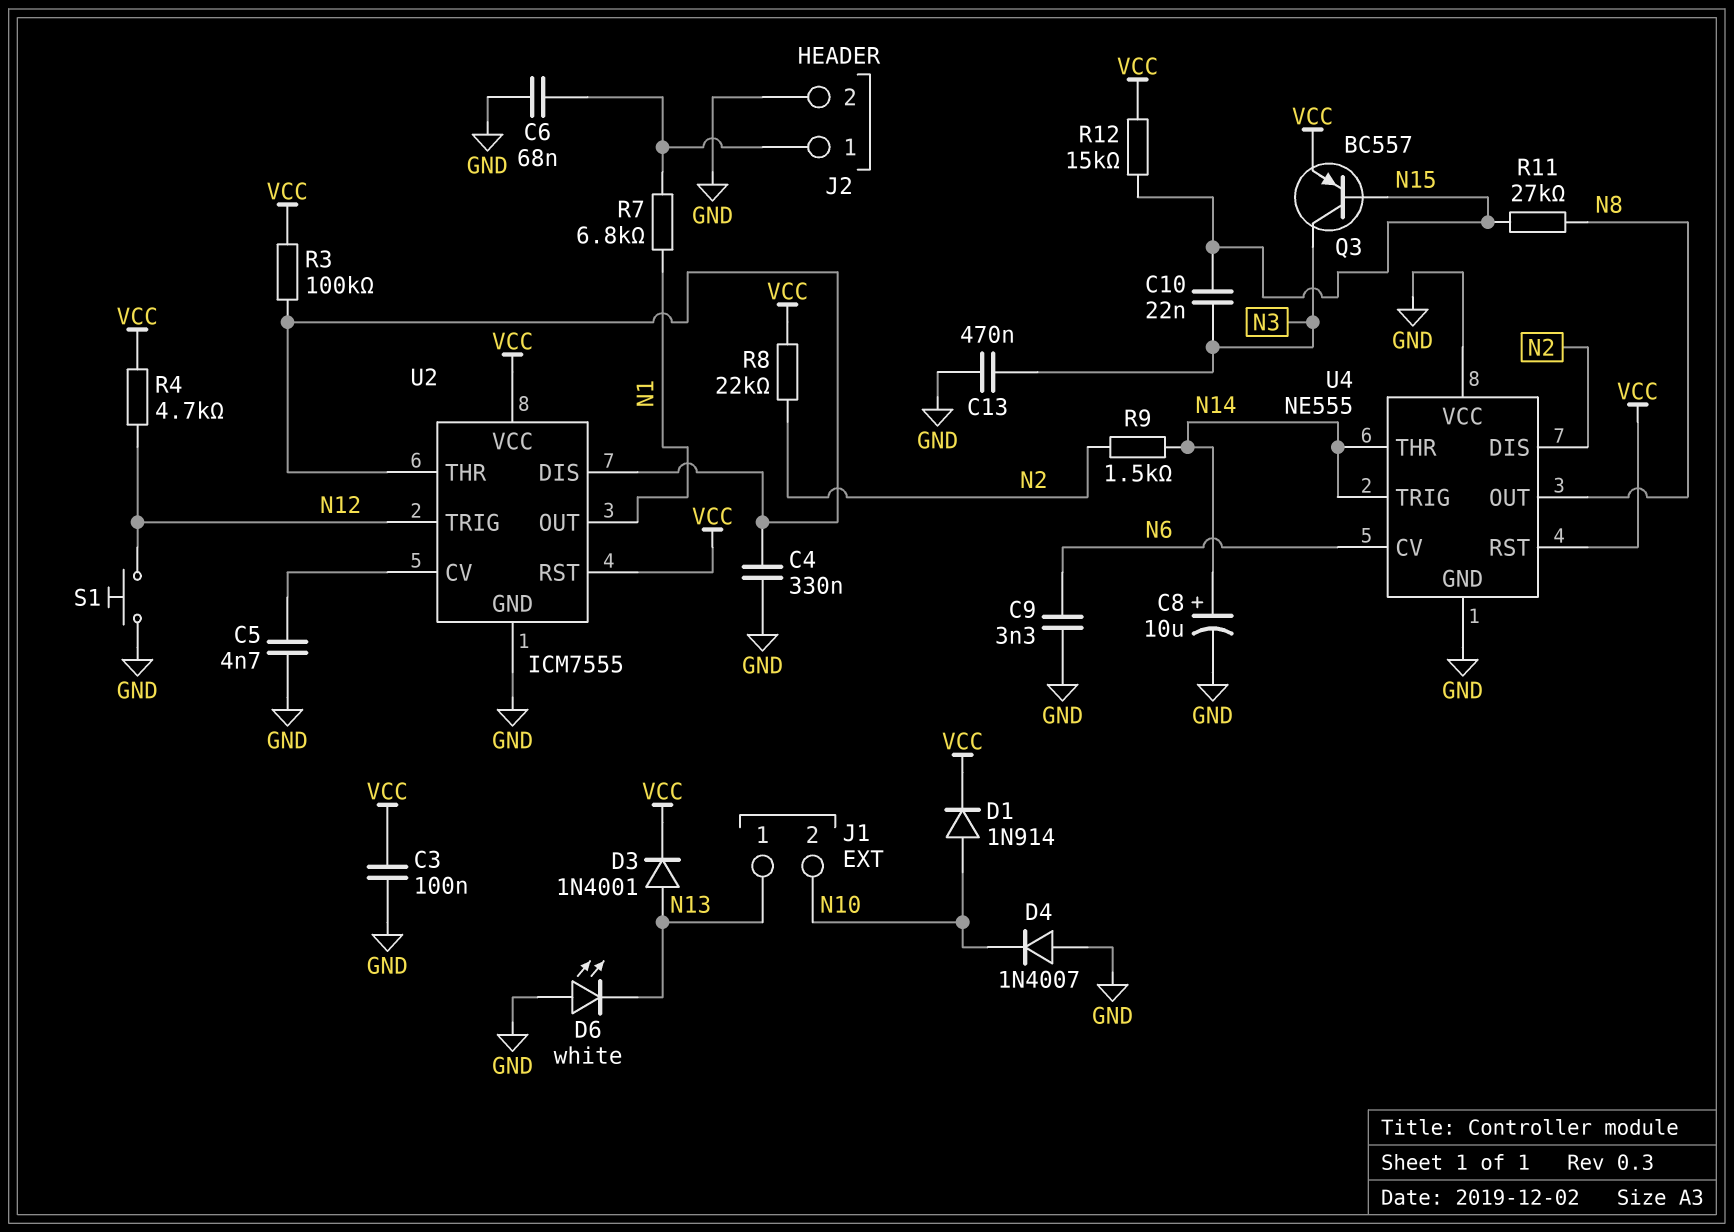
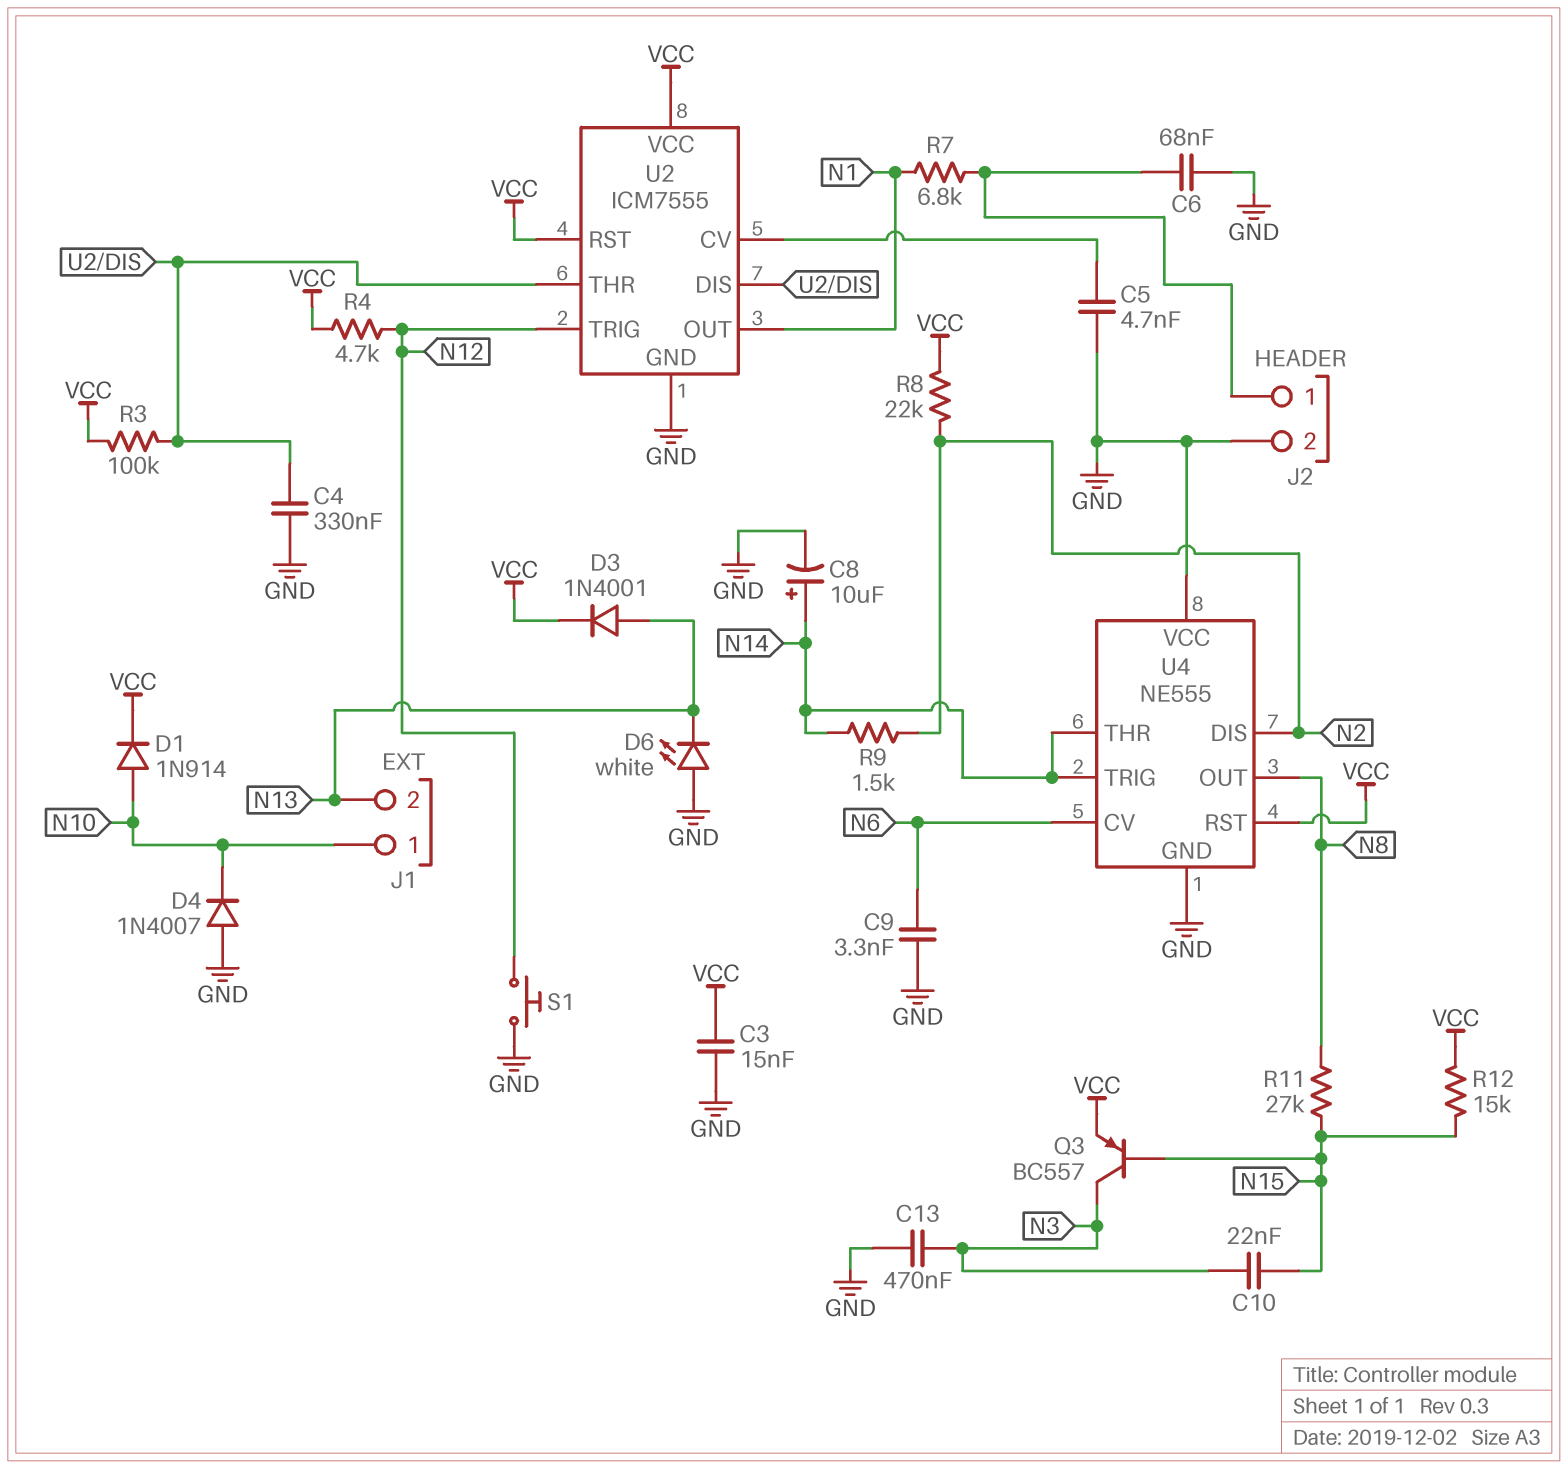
C3: 100nF (GND, VCC) -> 15nF (GND, VCC)
J1 pin 1: N13 -> N10
J1 pin 2: N10 -> N13

